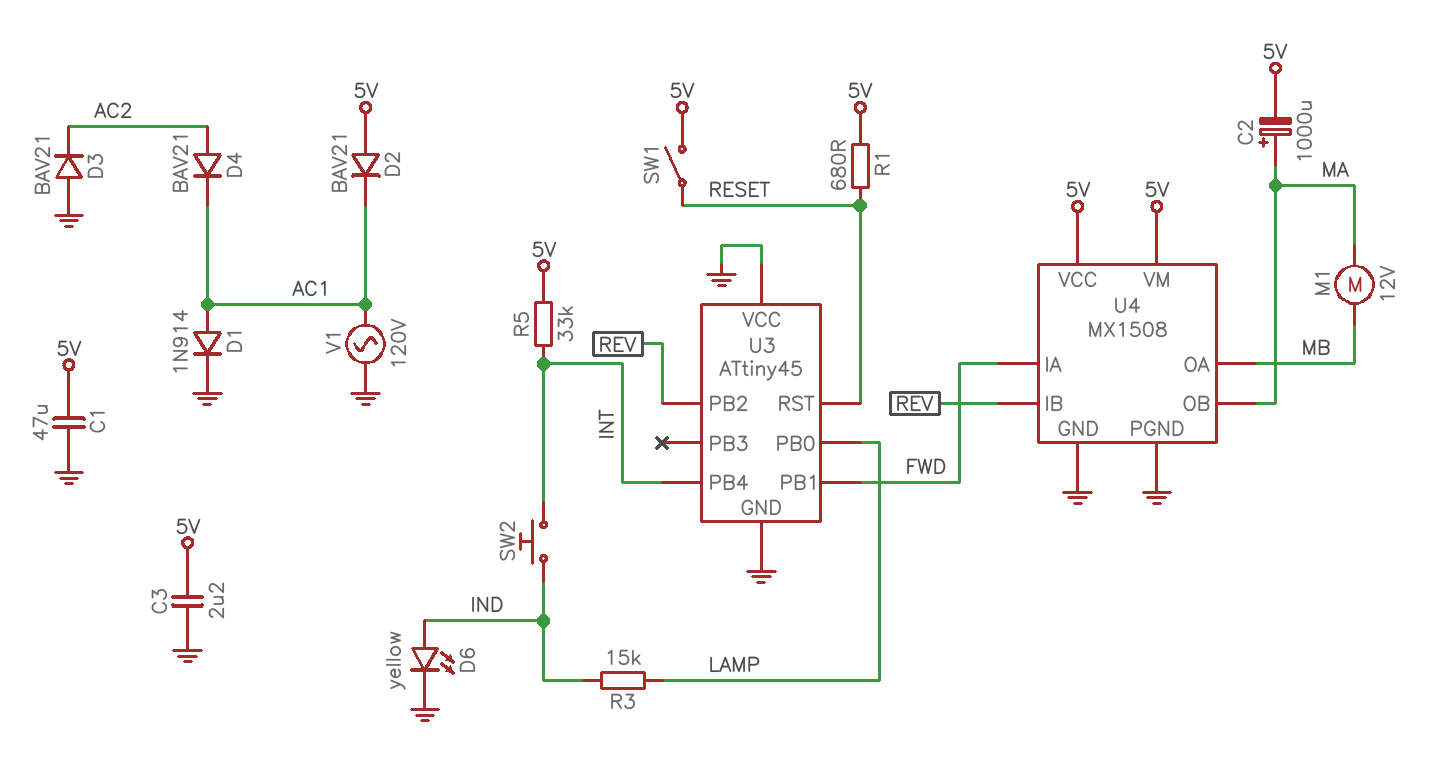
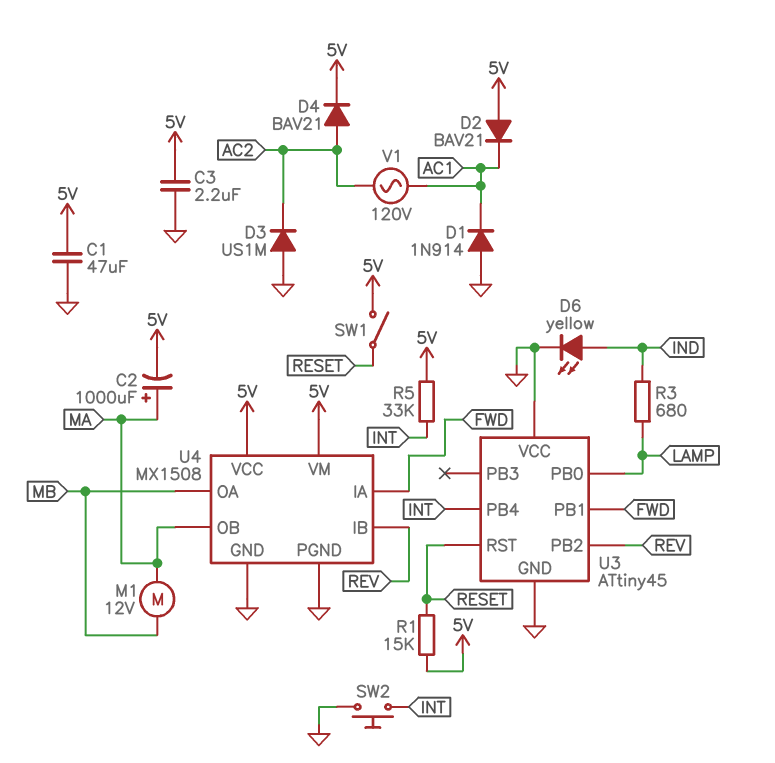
D1: diode 1N914 (A AC1, K GND) -> diode 1N914 (A GND, K AC1)
D3: diode BAV21 (A GND, K AC2) -> diode US1M (A GND, K AC2)
D4: diode BAV21 (A AC2, K AC1) -> diode BAV21 (A AC2, K 5V)
R1: 680 (5V, RESET) -> 15k (5V, RESET)
R3: 15k (IND, LAMP) -> 680 (IND, LAMP)
SW2: button (IND, INT) -> button (GND, INT)
V1: AC 120V (AC1, GND) -> AC 120V (AC1, AC2)

